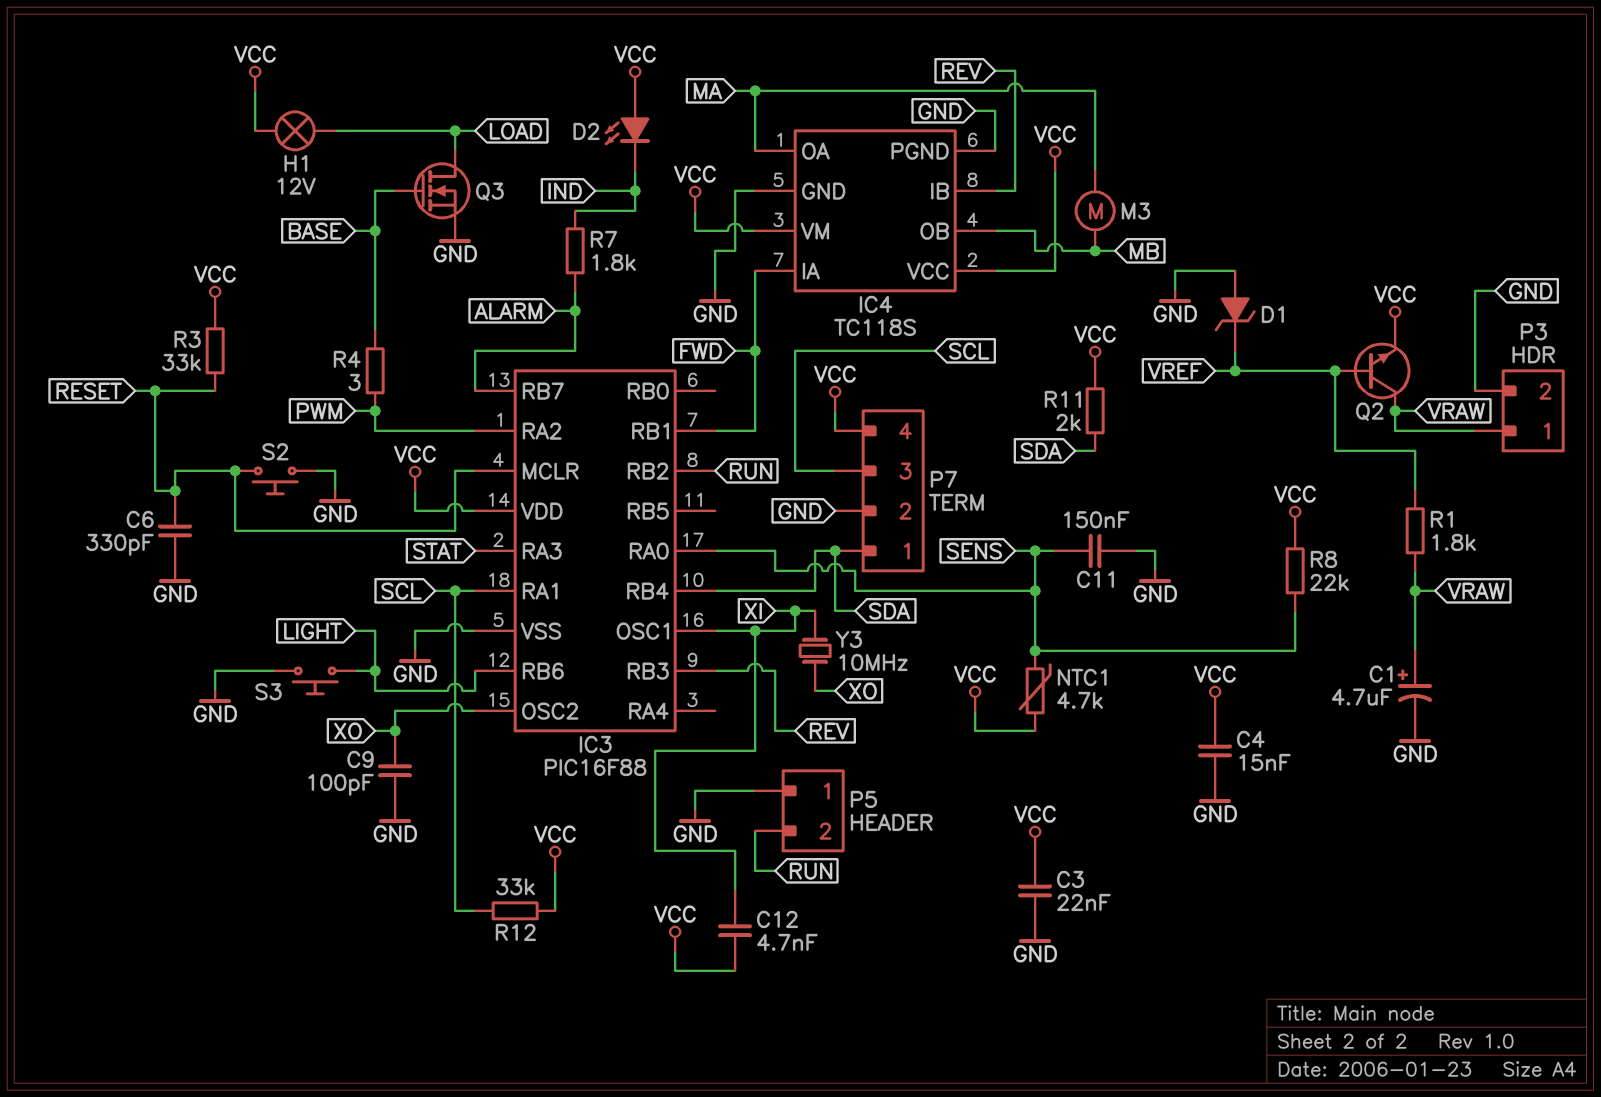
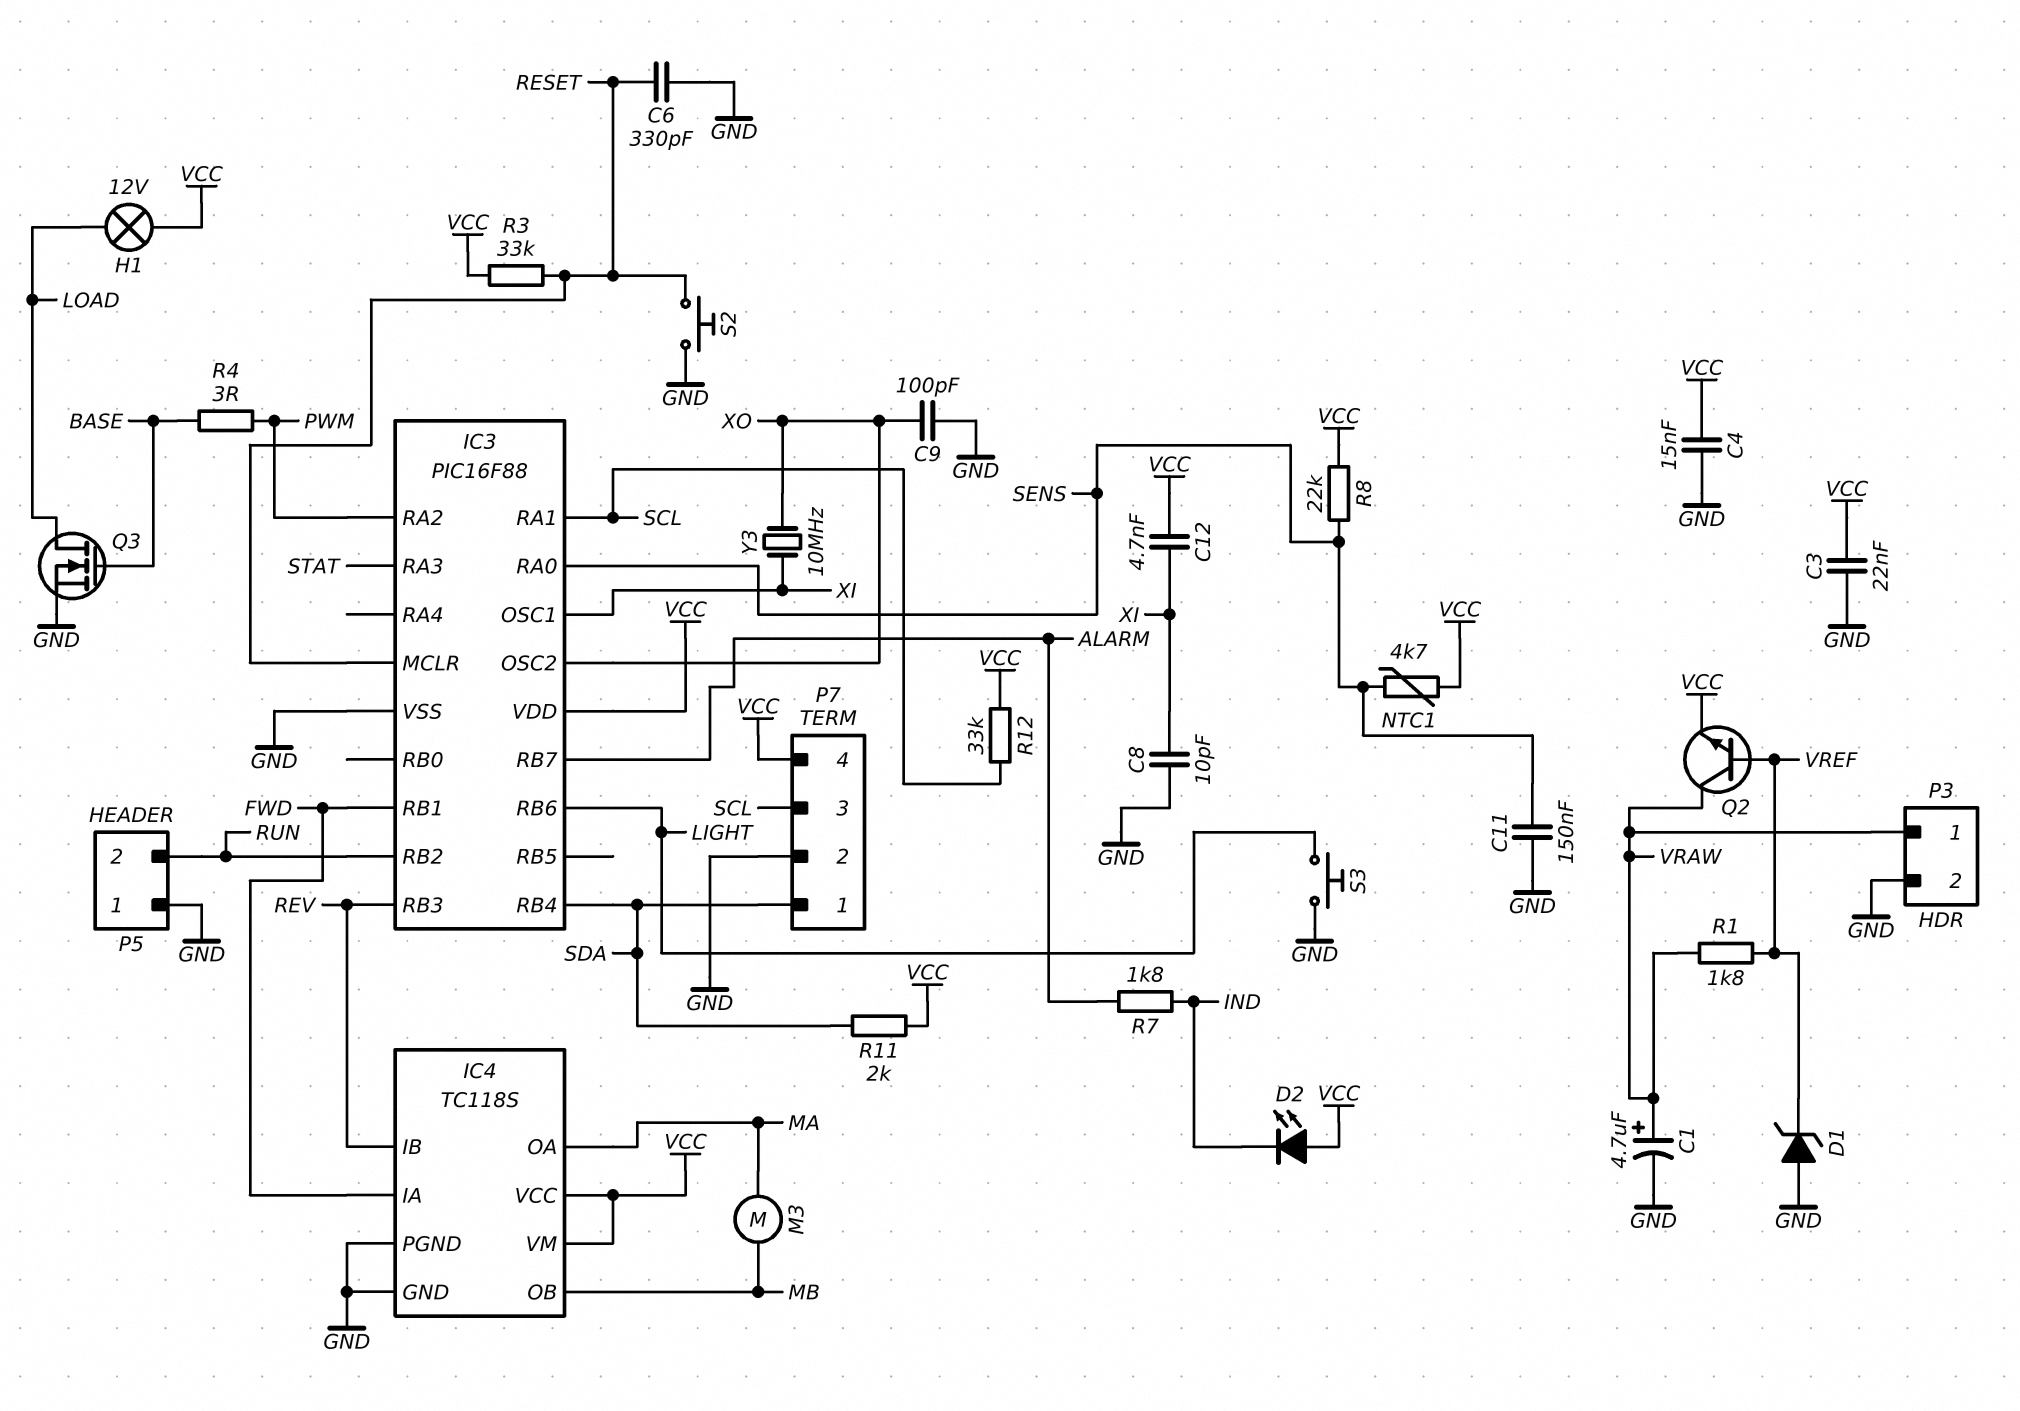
C8: none -> 10pF (GND, XI)

